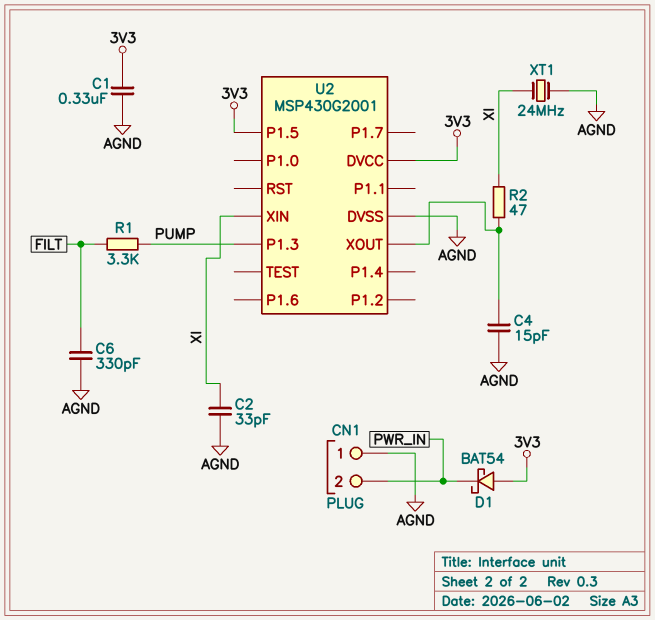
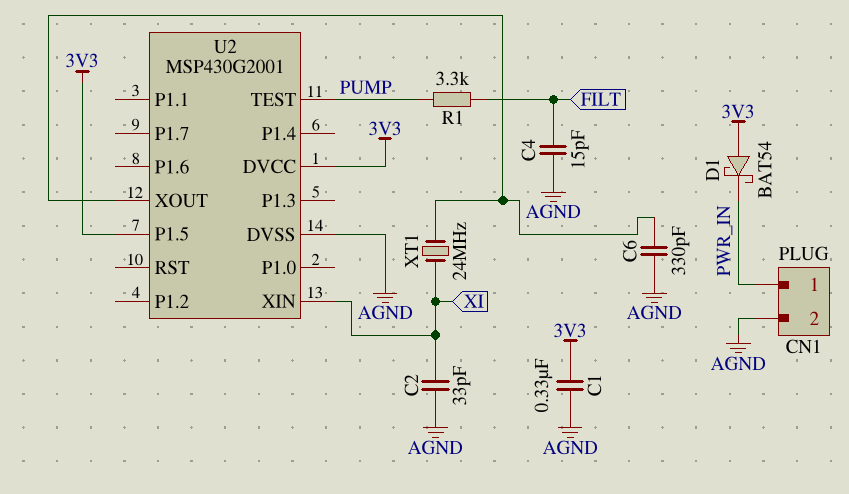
C4: 15pF (AGND, U2/XOUT) -> 15pF (AGND, FILT)
C6: 330pF (AGND, FILT) -> 330pF (AGND, U2/XOUT)
CN1 pin 1: AGND -> PWR_IN
CN1 pin 2: PWR_IN -> AGND
R2: 47 (U2/XOUT, XI) -> none
U2 pin P1.3: PUMP -> none
U2 pin TEST: none -> PUMP
XT1: 24MHz (AGND, XI) -> 24MHz (U2/XOUT, XI)

